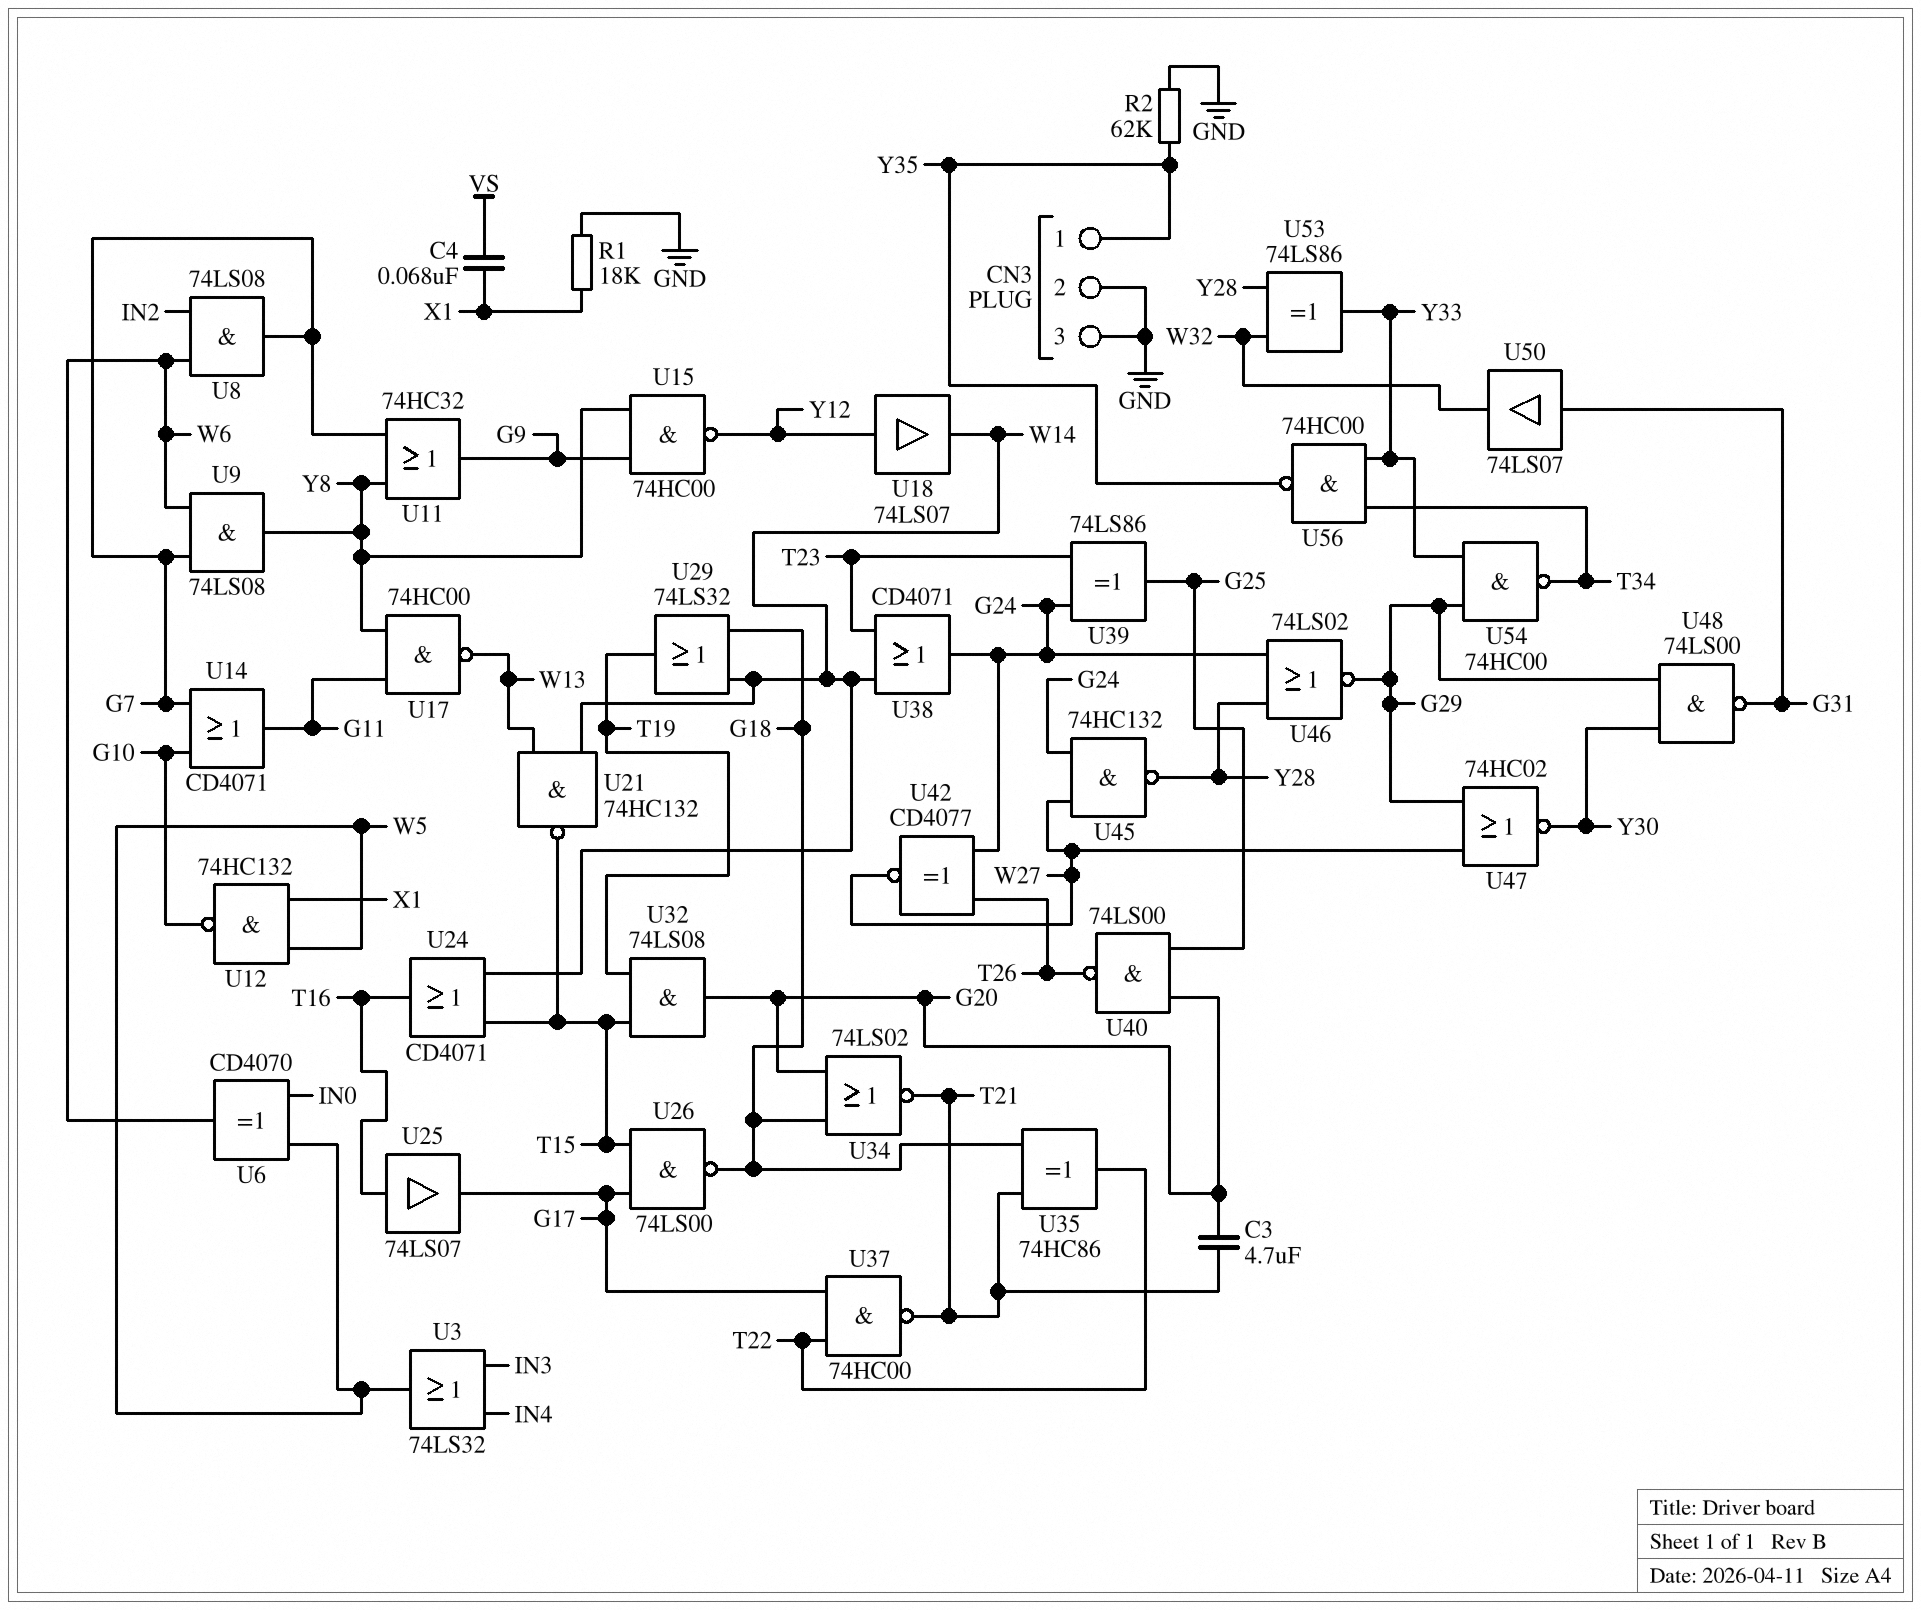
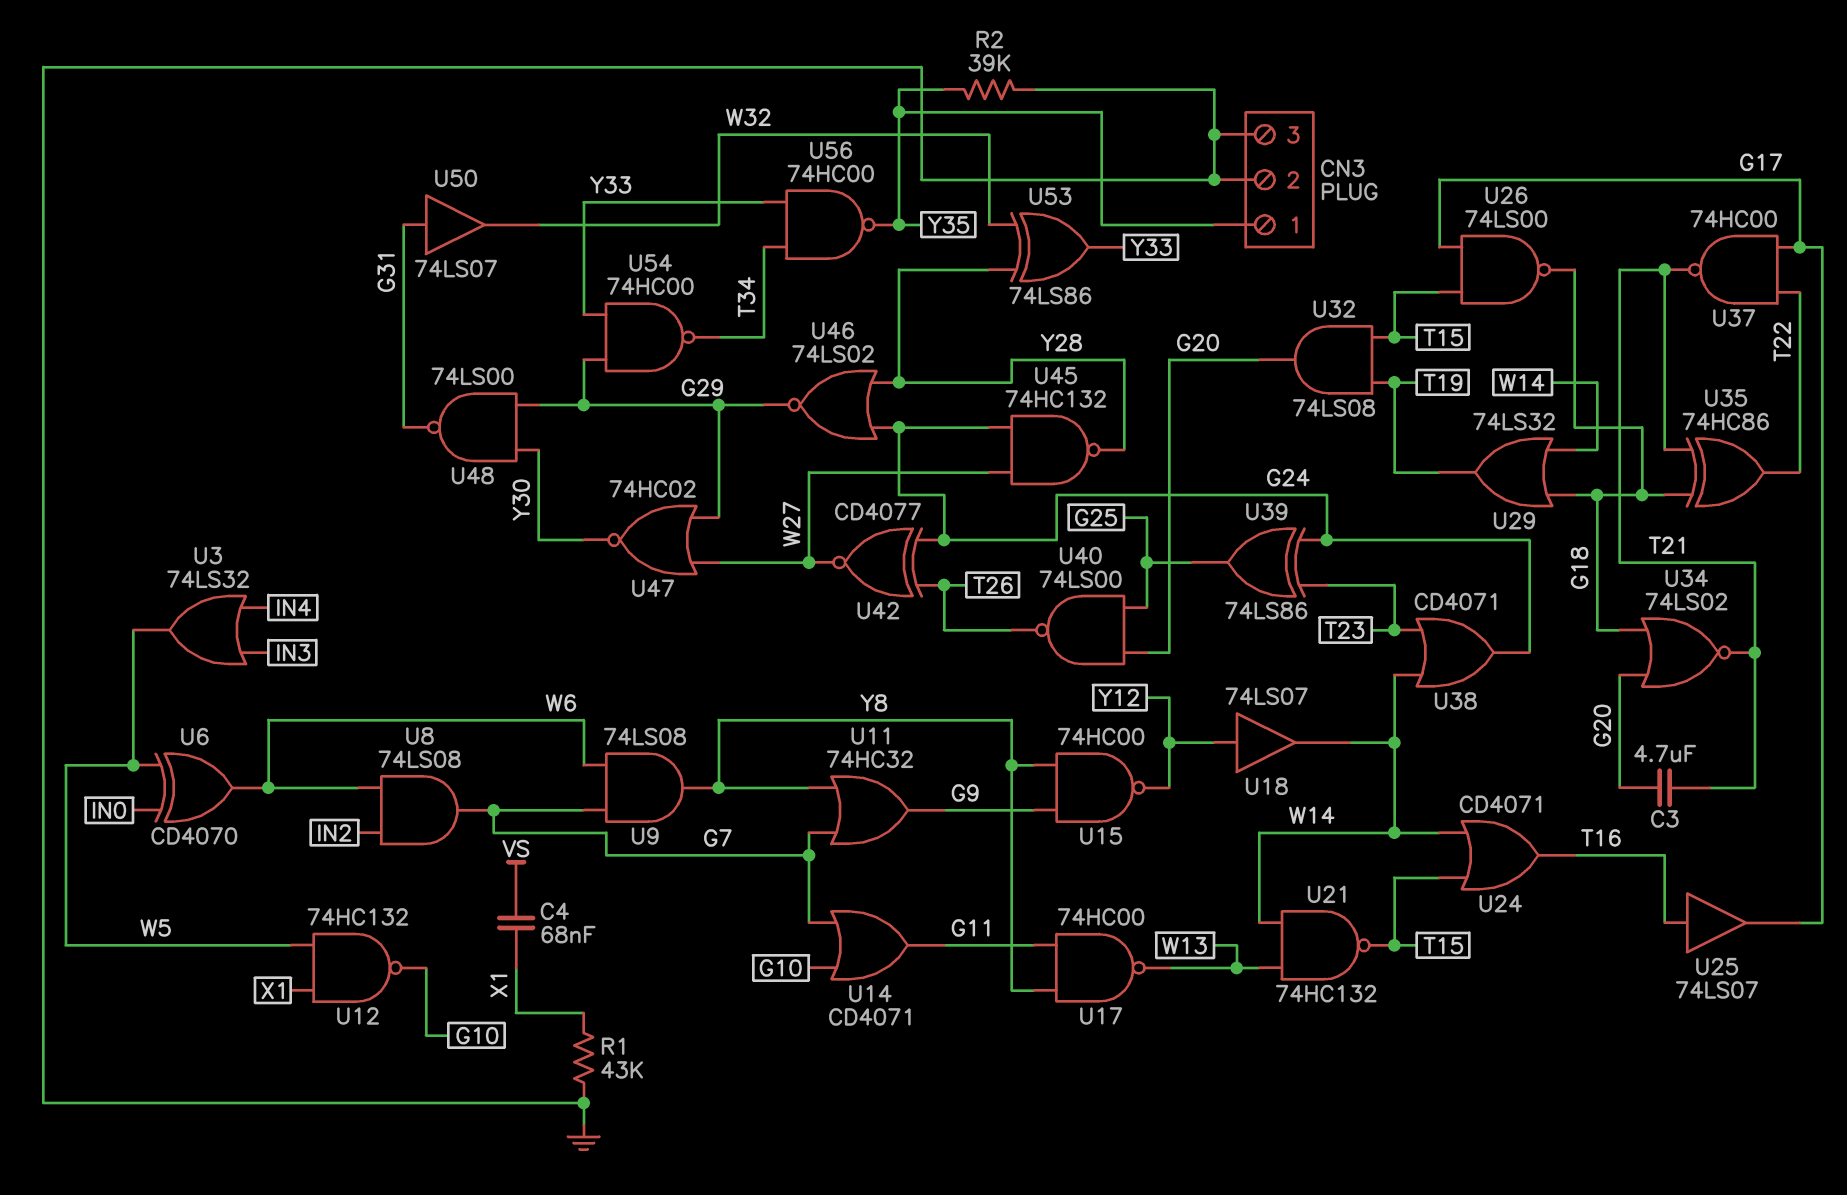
R1: 18k (GND, X1) -> 43k (GND, X1)
R2: 62k (GND, Y35) -> 39k (GND, Y35)

